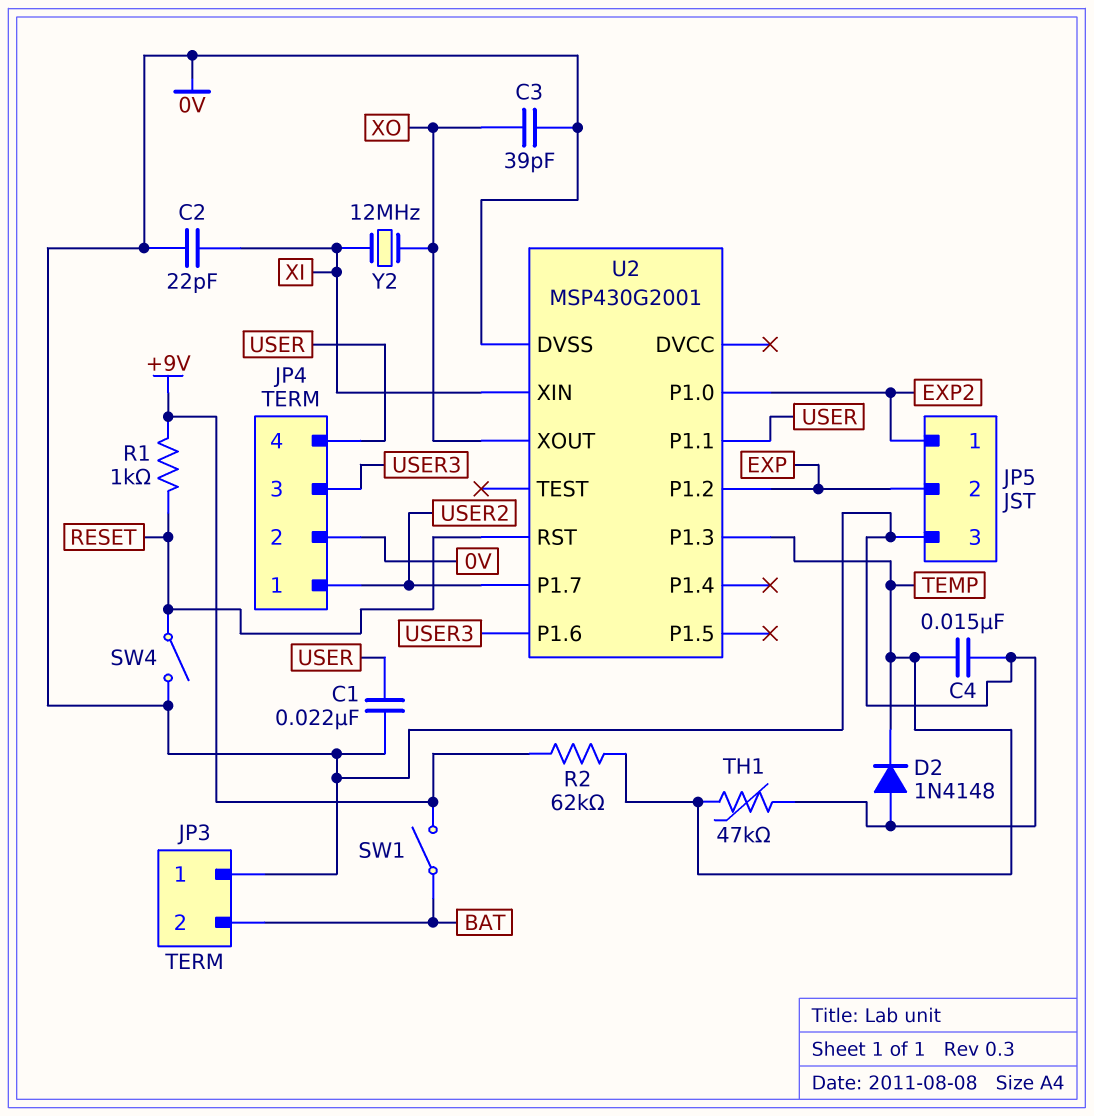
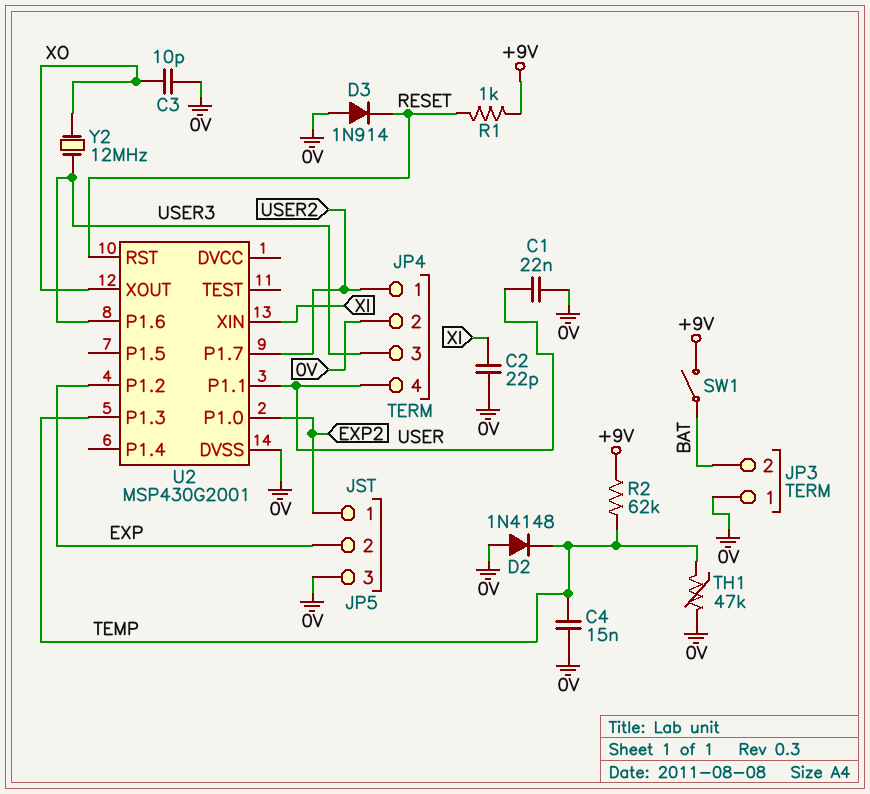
C3: 39pF (0V, XO) -> 10pF (0V, XO)
D3: none -> diode 1N914 (A 0V, K RESET)
SW4: switch (0V, RESET) -> none
Y2: 12MHz (XI, XO) -> 12MHz (USER3, XO)

